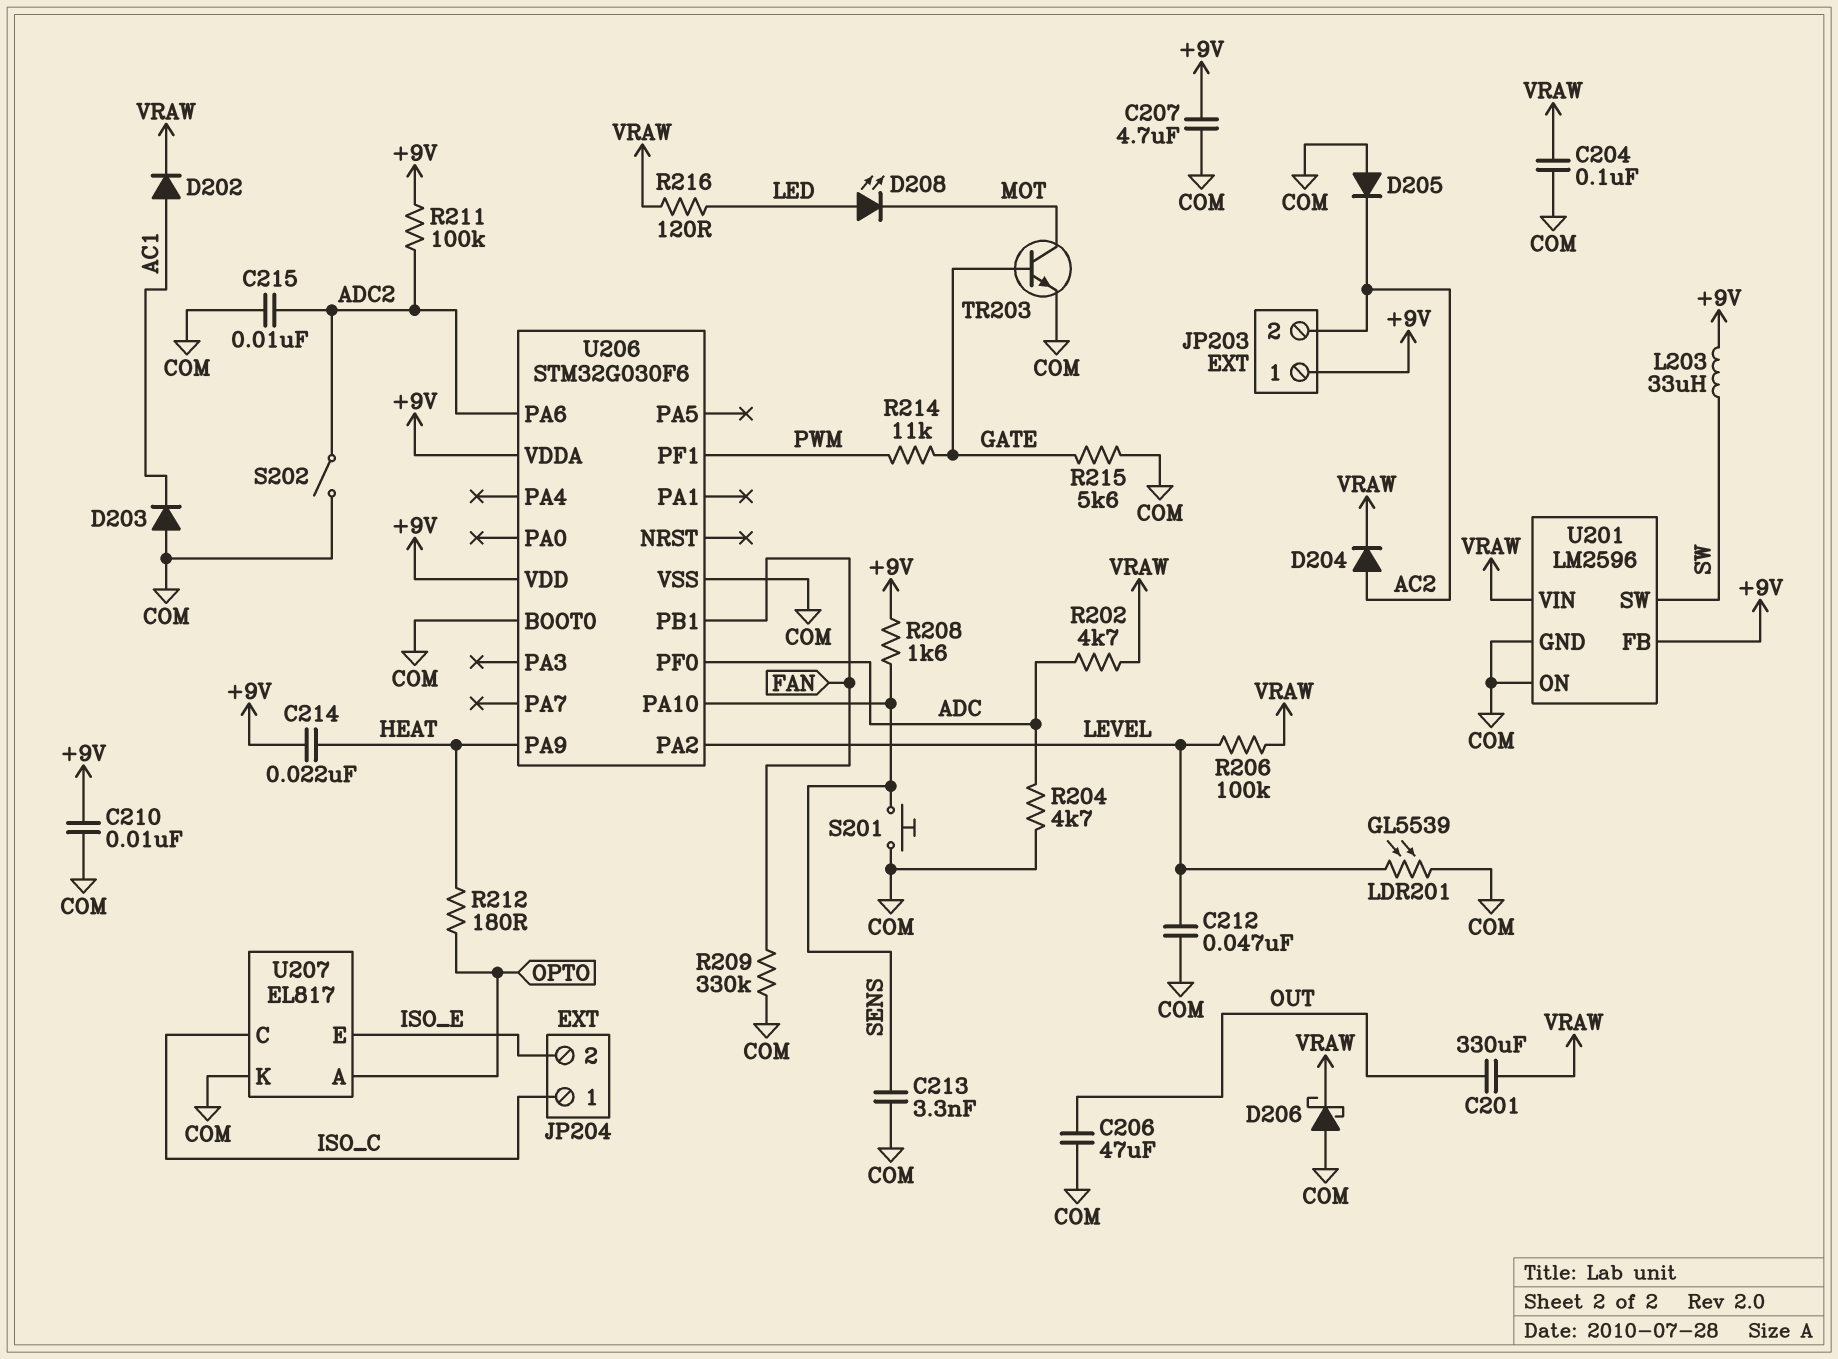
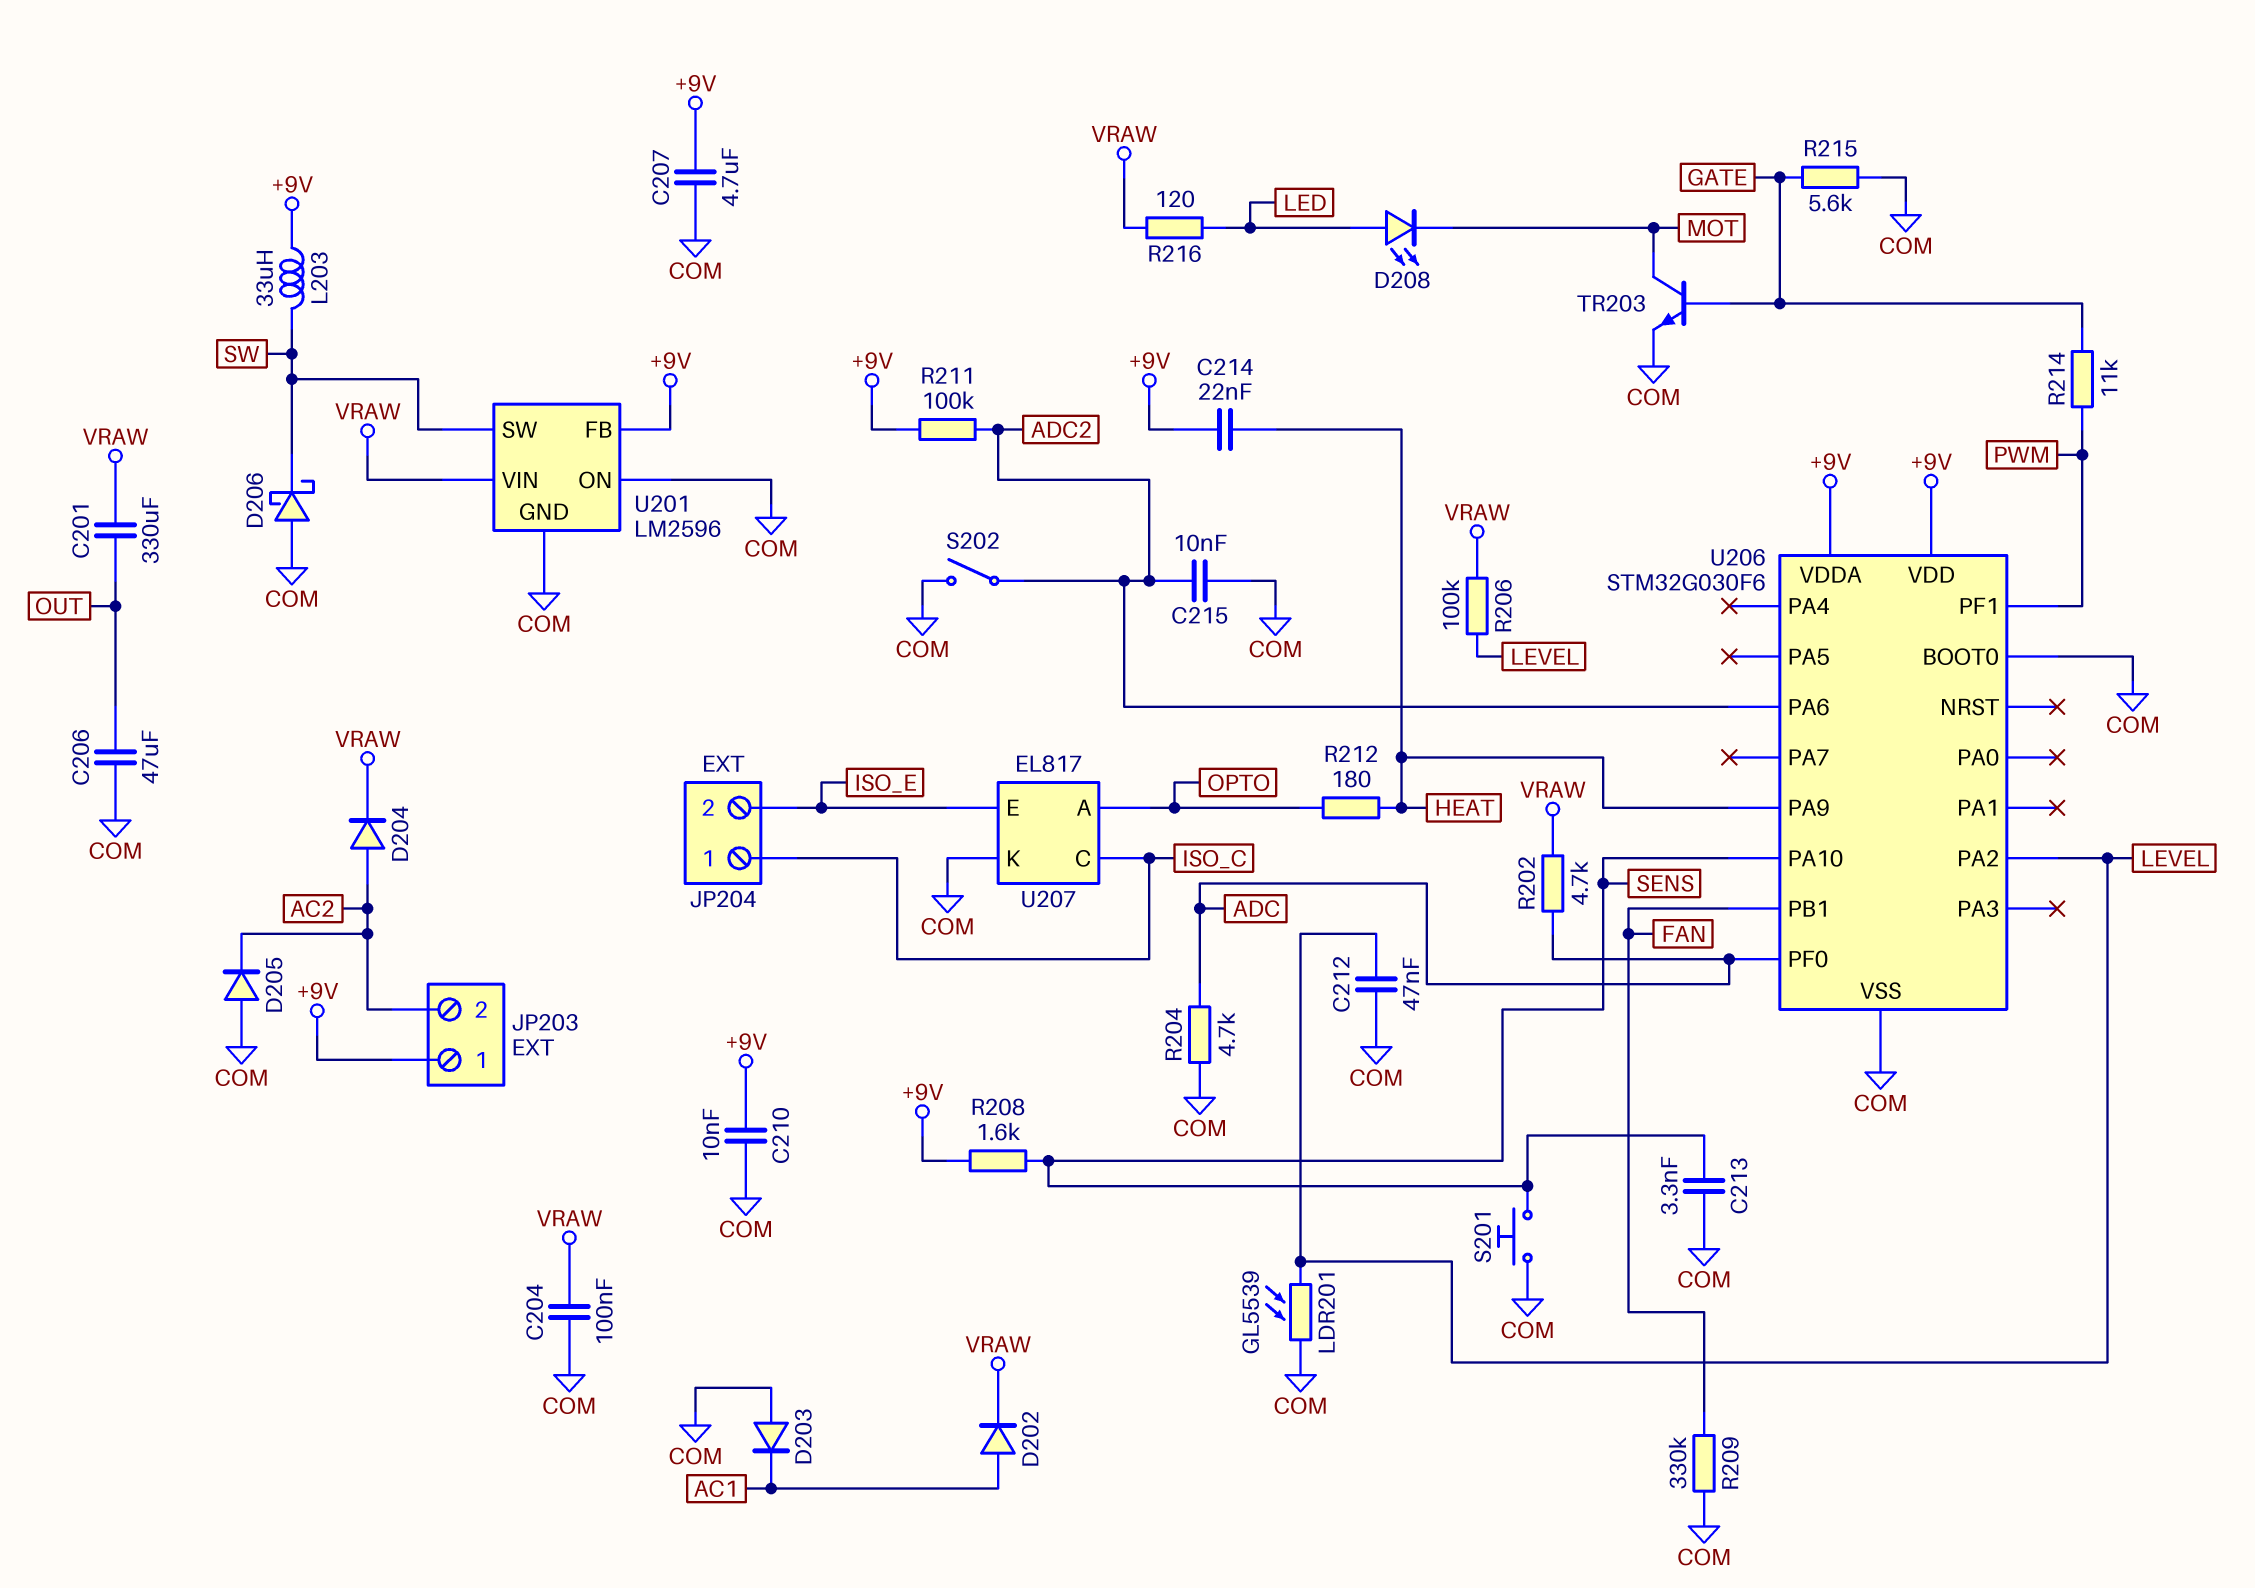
D206: schottky (A COM, K VRAW) -> schottky (A COM, K SW)

